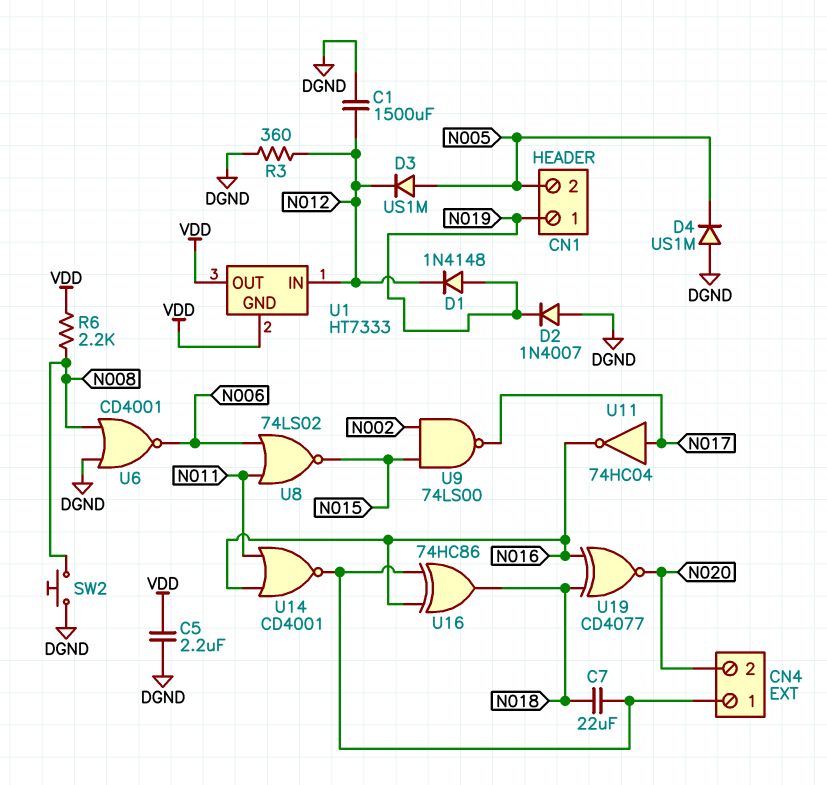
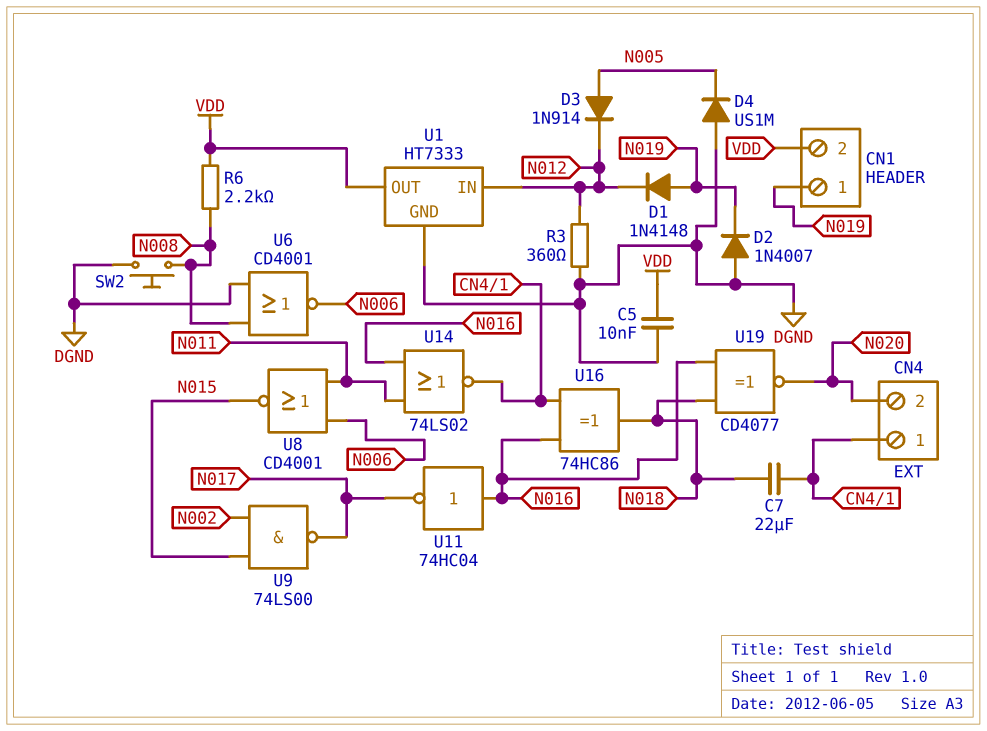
C1: 1500uF (DGND, N012) -> none
C5: 2.2uF (DGND, VDD) -> 10nF (DGND, VDD)
CN1 pin 2: N005 -> VDD
D3: diode US1M (A N005, K N012) -> diode 1N914 (A N005, K N012)
U1 pin GND: VDD -> DGND
U8: NOR 74LS02 (in N006, in N011, out N015) -> NOR CD4001 (in N006, in N011, out N015)
U11: NOT 74HC04 (in N017, out N016) -> NOT 74HC04 (in N016, out N017)
U14: NOR CD4001 (in N011, in N016, out CN4/1) -> NOR 74LS02 (in N011, in N016, out CN4/1)

